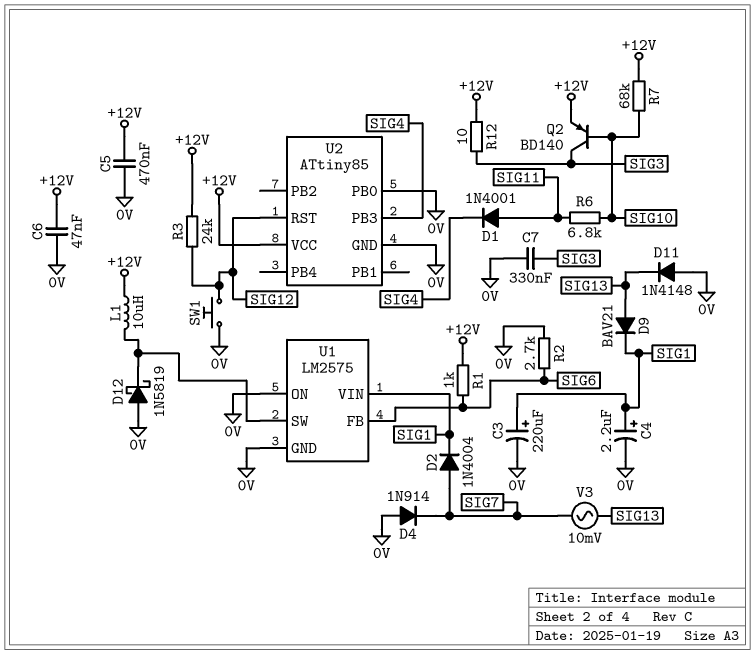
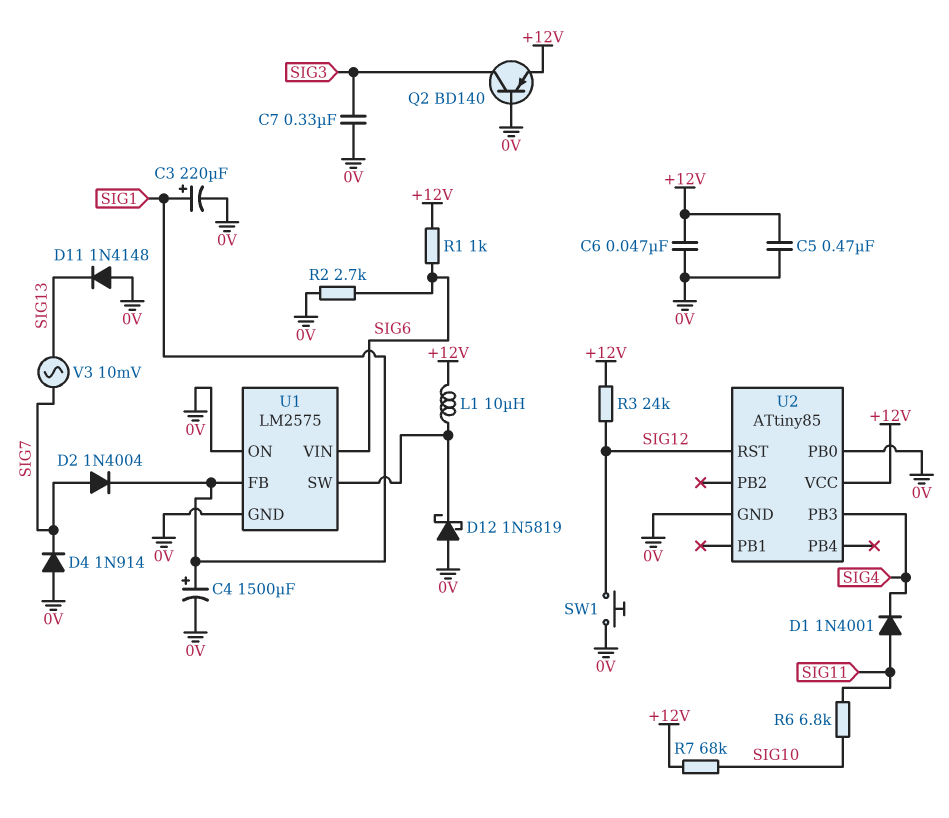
C4: 2.2uF (plus SIG1, minus 0V) -> 1500uF (plus SIG1, minus 0V)
D9: diode BAV21 (A SIG13, K SIG1) -> none
Q2: PNP BD140 (B SIG10, C SIG3, E +12V) -> PNP BD140 (B 0V, C SIG3, E +12V)
R12: 10 (+12V, SIG3) -> none
U1 pin FB: SIG6 -> SIG1
U1 pin VIN: SIG1 -> SIG6

